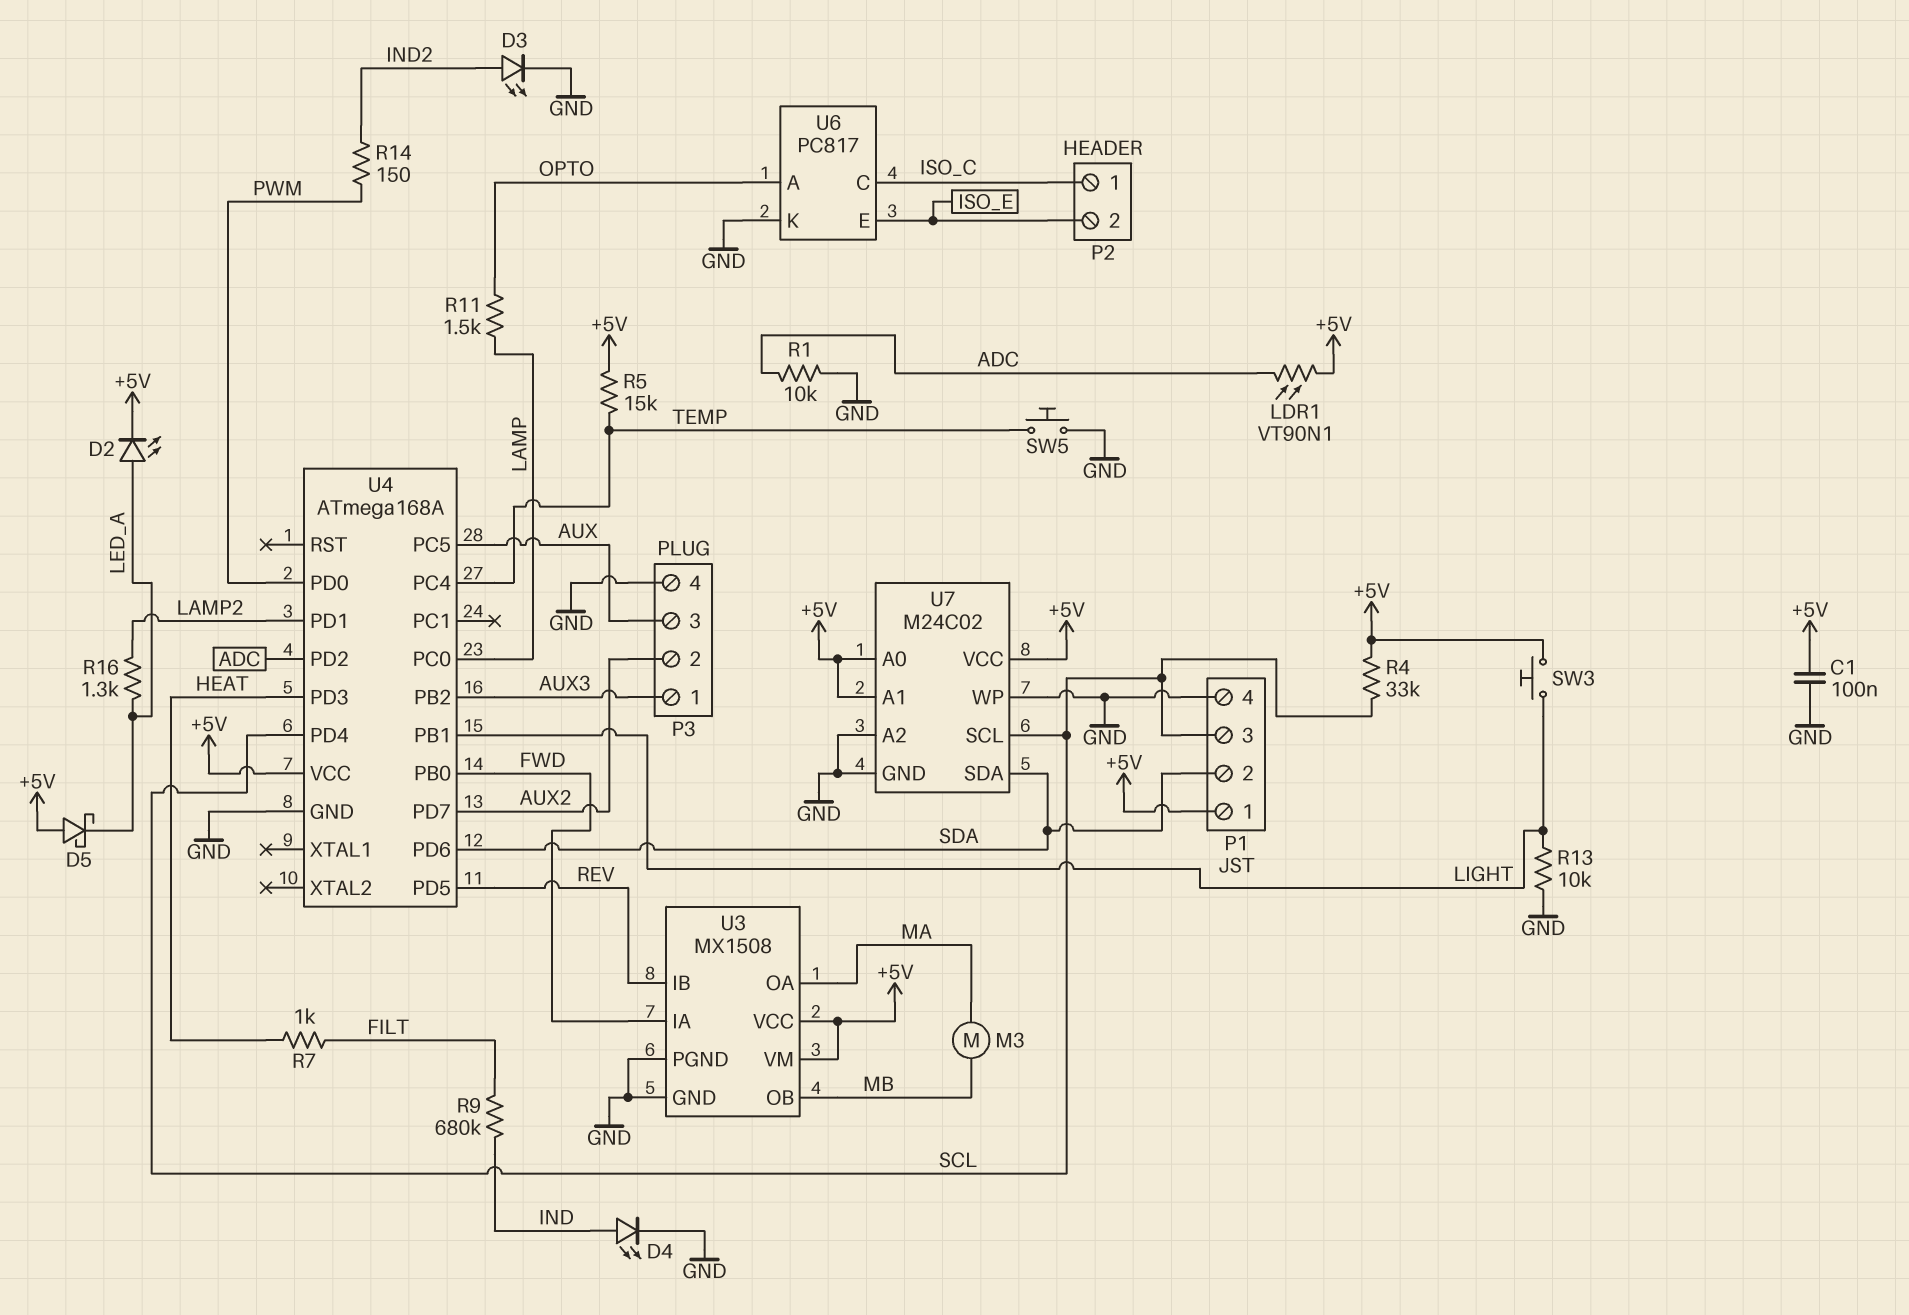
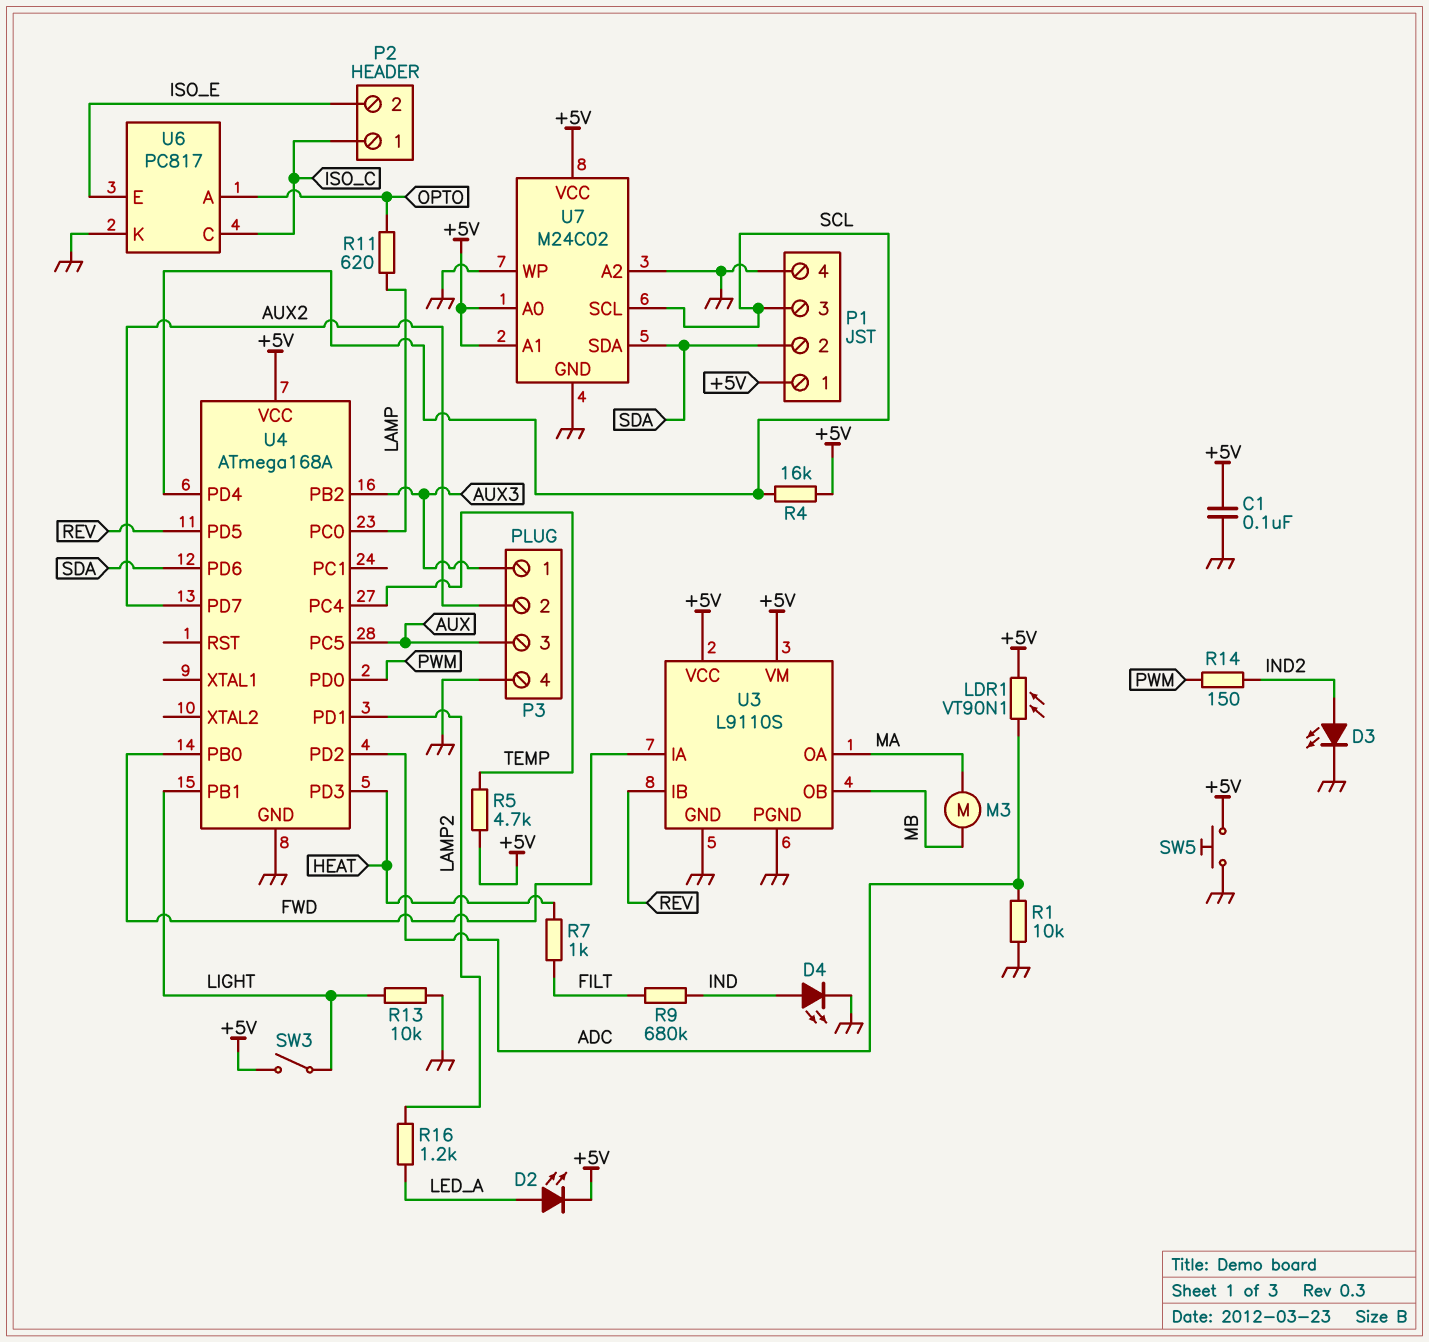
D5: schottky (A +5V, K LED_A) -> none
R4: 33k (+5V, SCL) -> 16k (+5V, SCL)
R5: 15k (+5V, TEMP) -> 4.7k (+5V, TEMP)
R11: 1.5k (LAMP, OPTO) -> 620 (LAMP, OPTO)
R16: 1.3k (LAMP2, LED_A) -> 1.2k (LAMP2, LED_A)
SW3: button (+5V, LIGHT) -> switch (+5V, LIGHT)
SW5: button (GND, TEMP) -> button (+5V, GND)
U3: MX1508 -> L9110S

